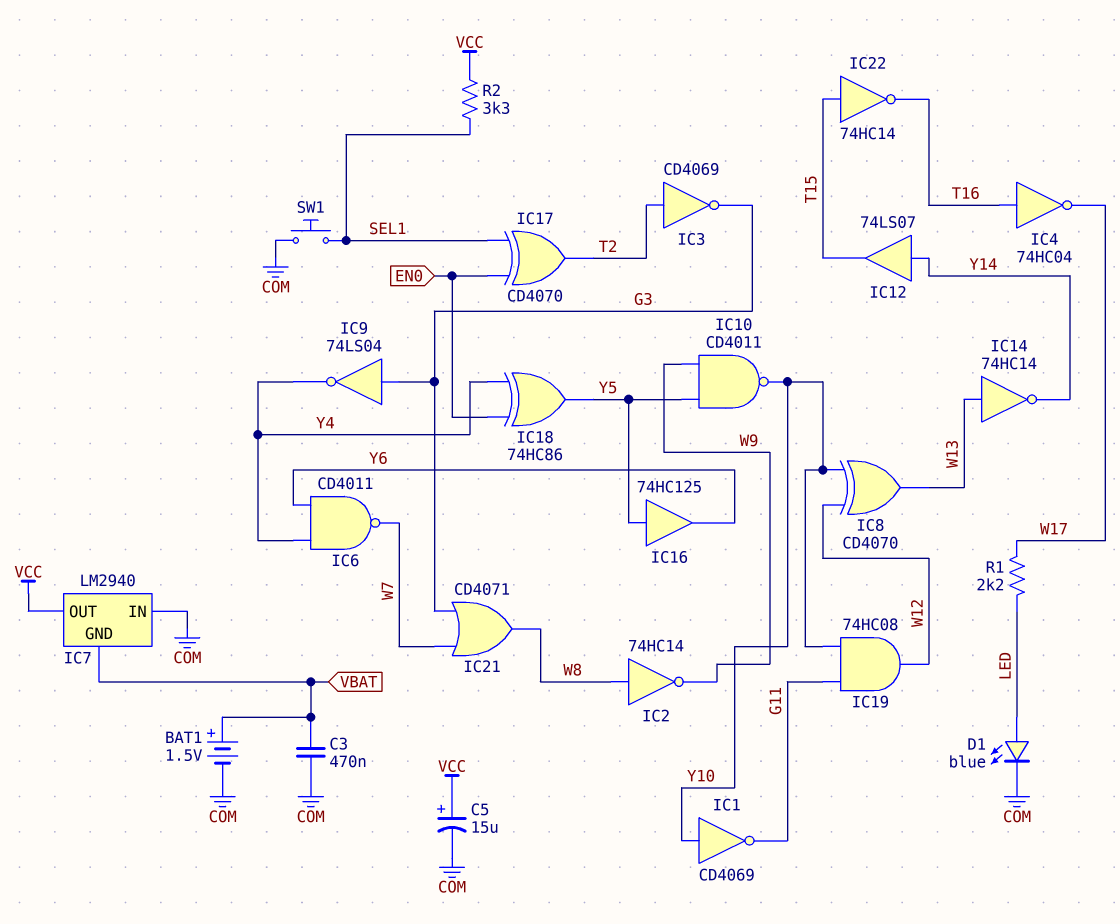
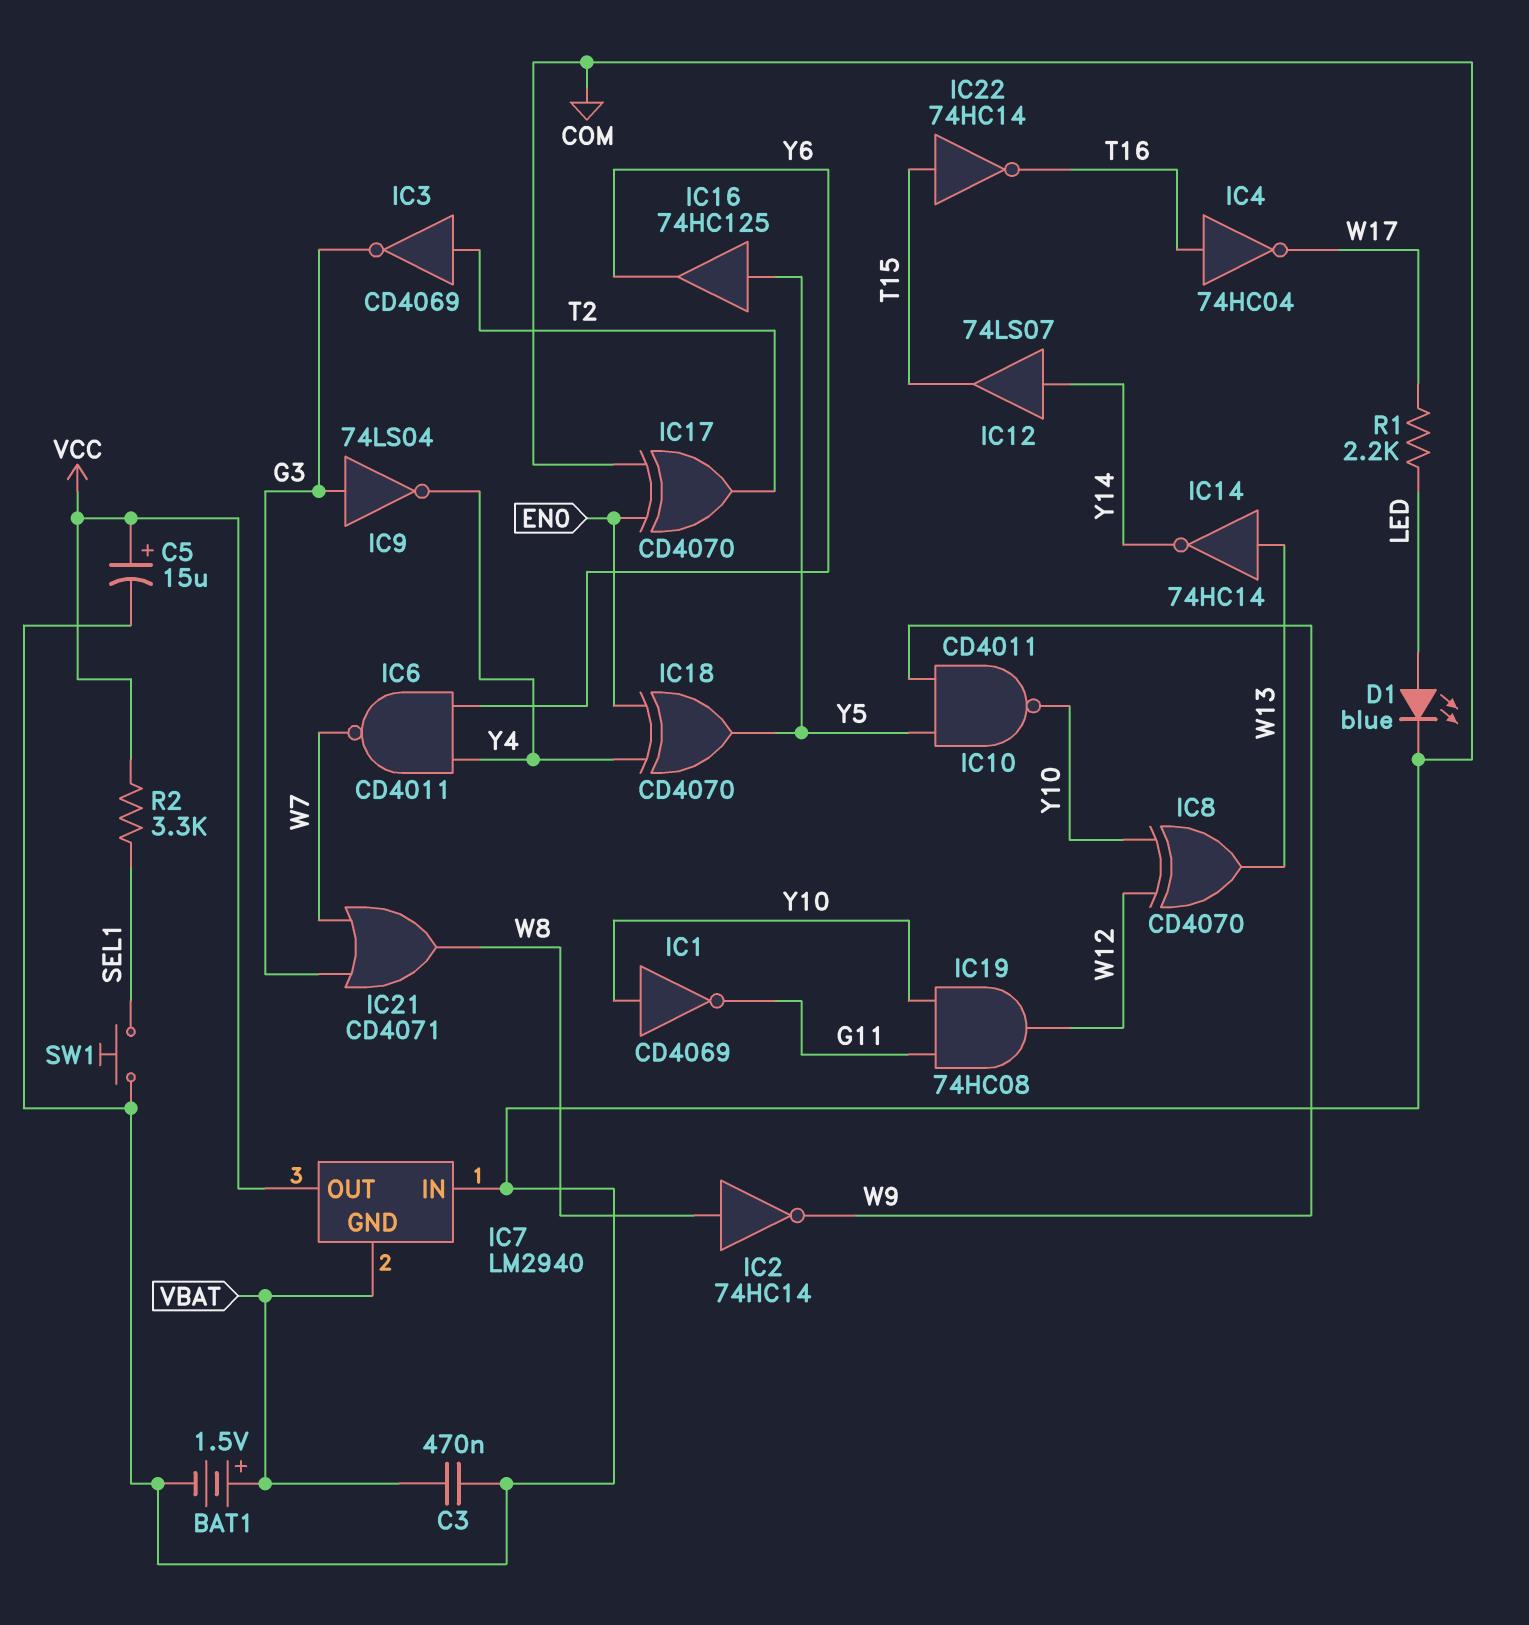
IC17: XOR CD4070 (in EN0, in SEL1, out T2) -> XOR CD4070 (in COM, in EN0, out T2)
IC18: XOR 74HC86 (in EN0, in Y4, out Y5) -> XOR CD4070 (in EN0, in Y4, out Y5)

